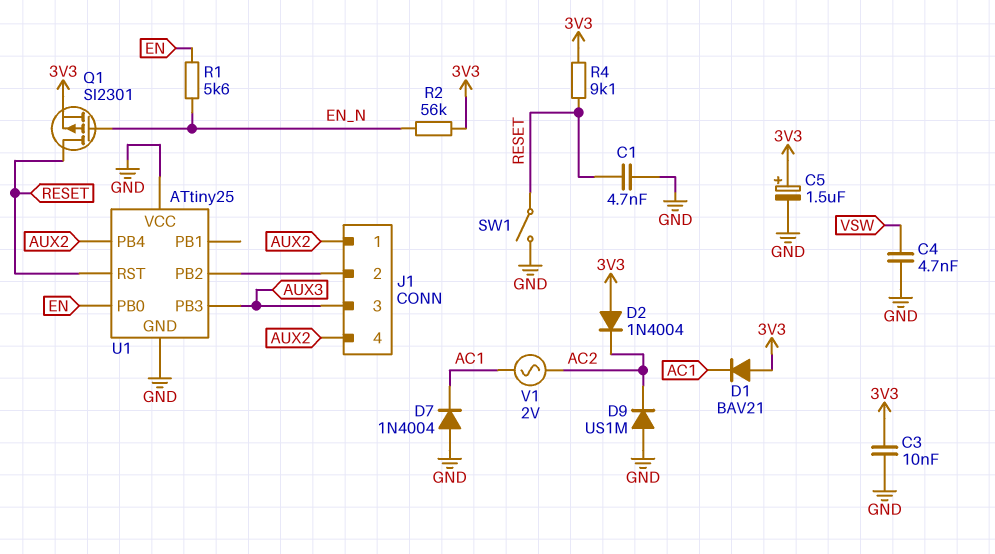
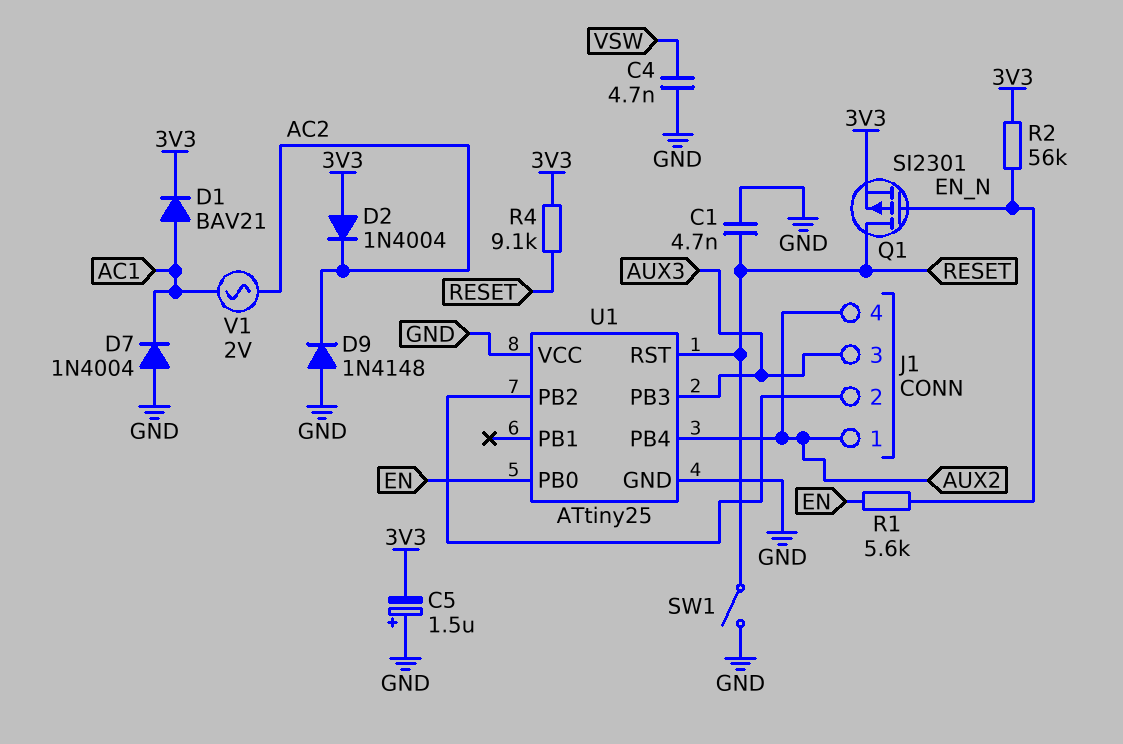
C3: 10nF (3V3, GND) -> none
C5: 1.5uF (plus 3V3, minus GND) -> 1.5uF (plus GND, minus 3V3)
D1: diode BAV21 (A 3V3, K AC1) -> diode BAV21 (A AC1, K 3V3)
D9: diode US1M (A GND, K AC2) -> diode 1N4148 (A GND, K AC2)

